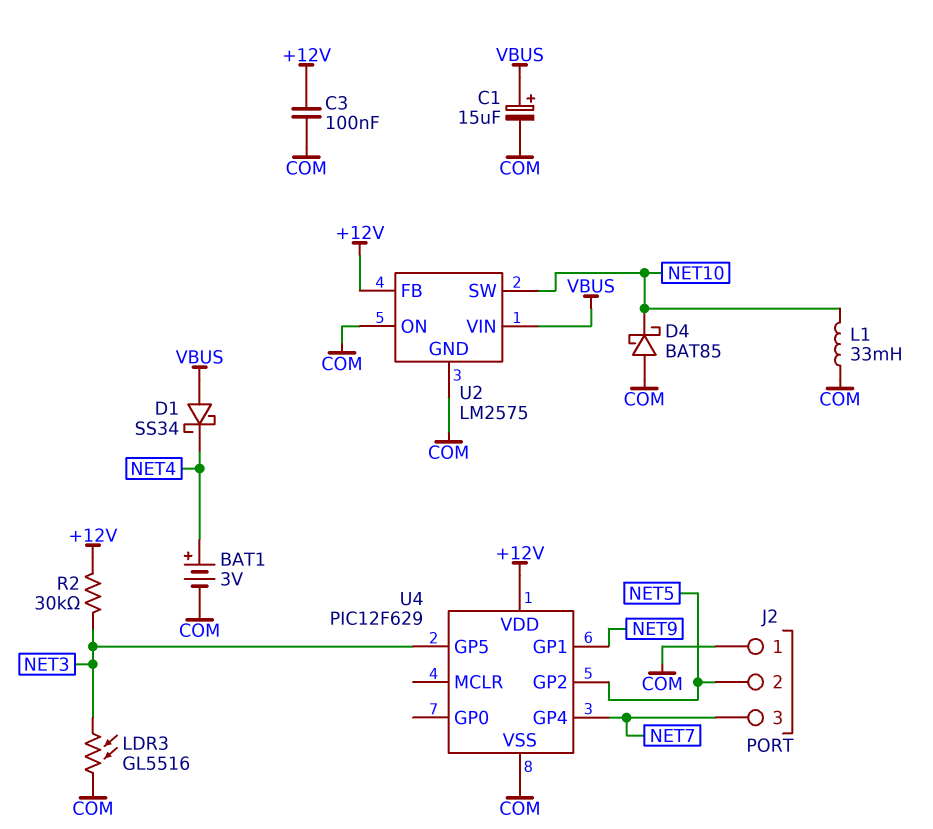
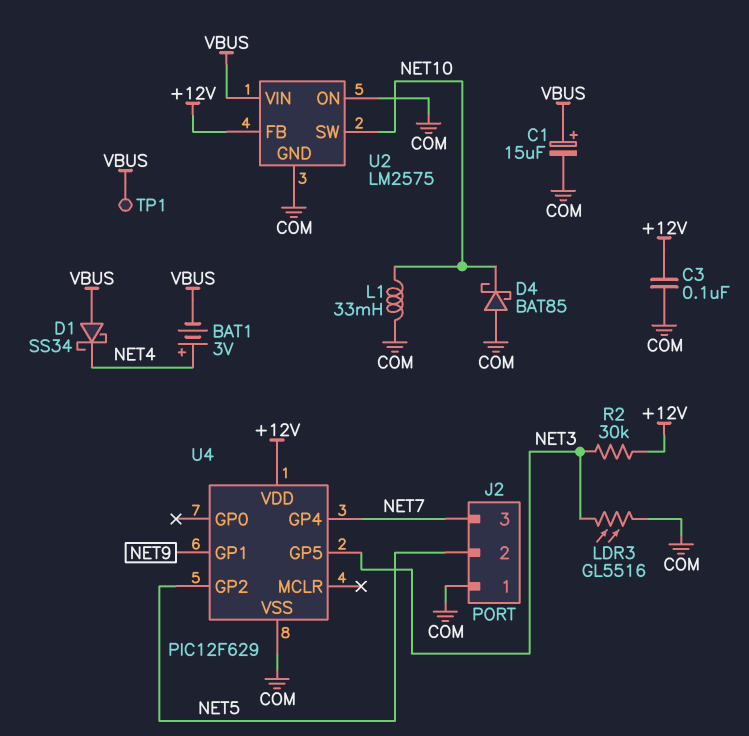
BAT1: 3V (plus NET4, minus COM) -> 3V (plus NET4, minus VBUS)
TP1: none -> test point (VBUS)

